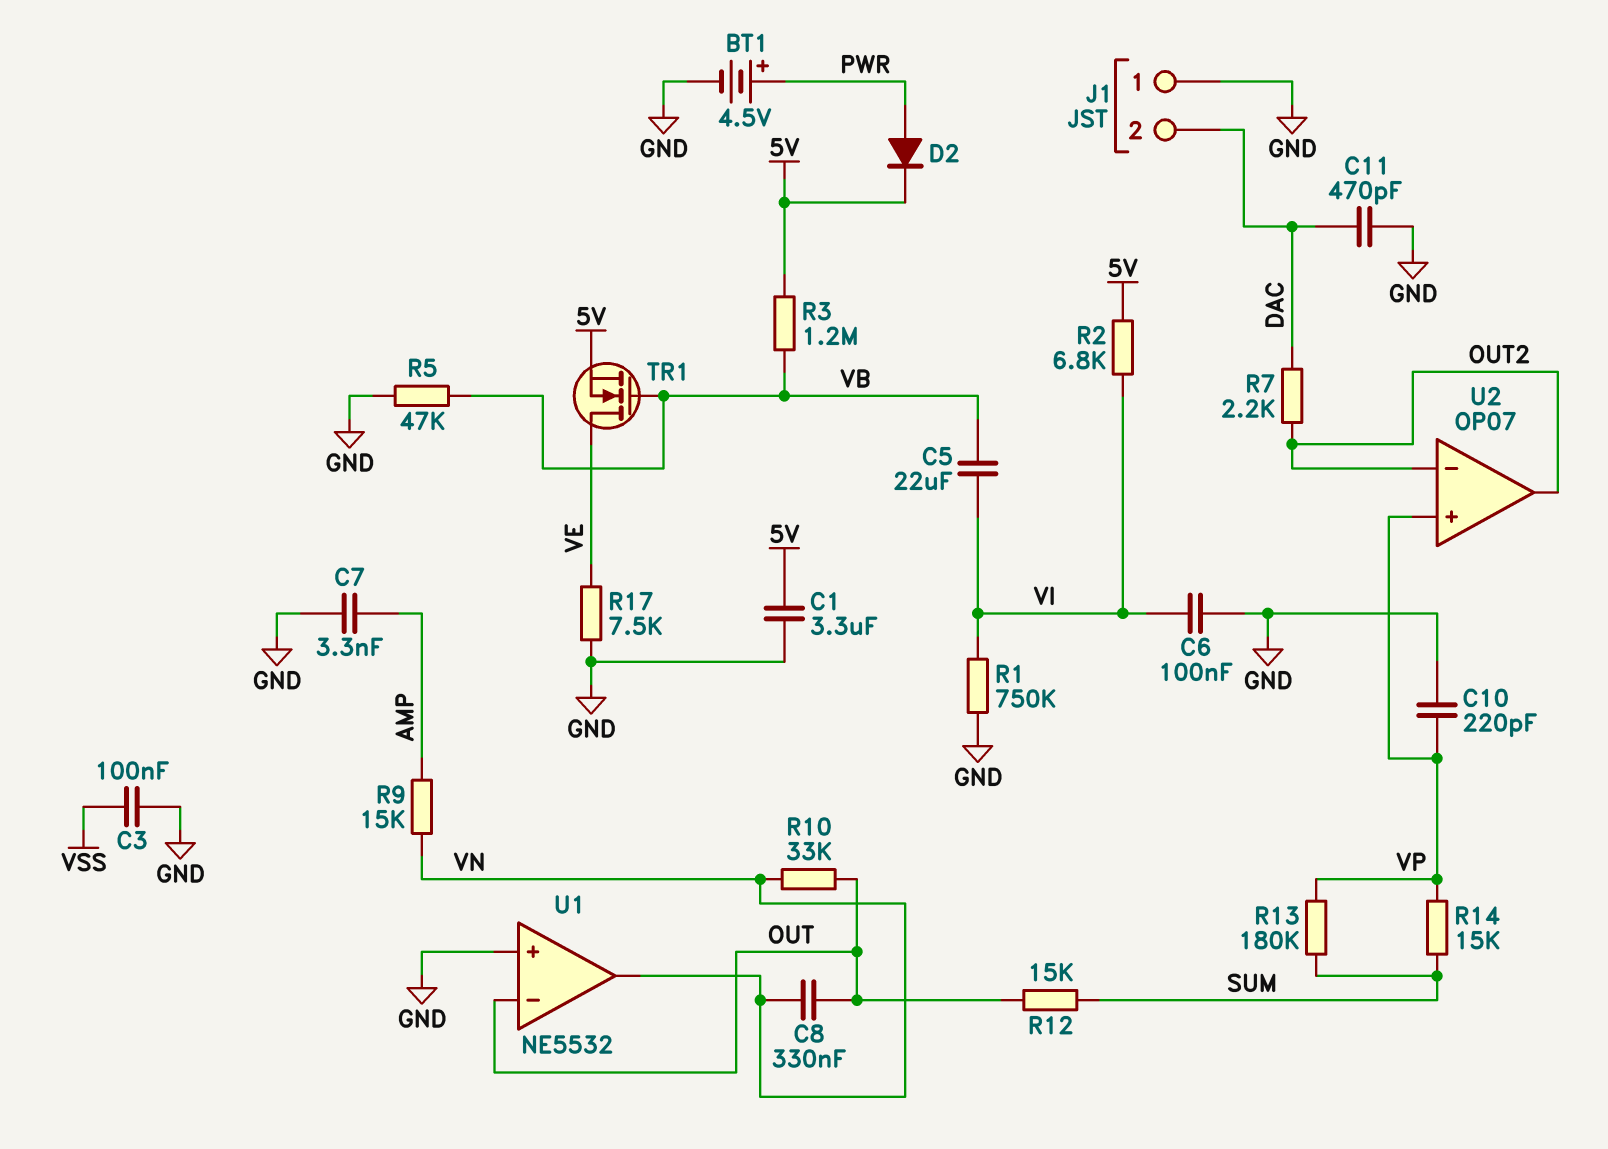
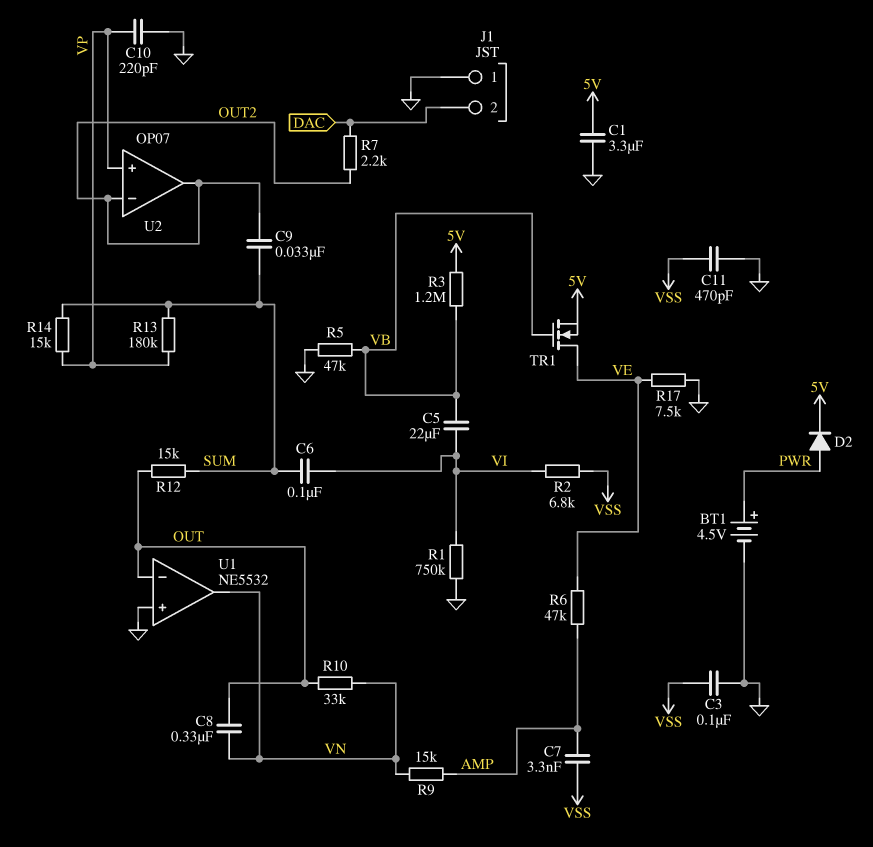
C6: 100nF (GND, VI) -> 100nF (SUM, VI)
C7: 3.3nF (AMP, GND) -> 3.3nF (AMP, VSS)
C9: none -> 33nF (OUT2, SUM)
C11: 470pF (DAC, GND) -> 470pF (GND, VSS)
R2: 6.8k (5V, VI) -> 6.8k (VI, VSS)
R6: none -> 47k (AMP, VE)

